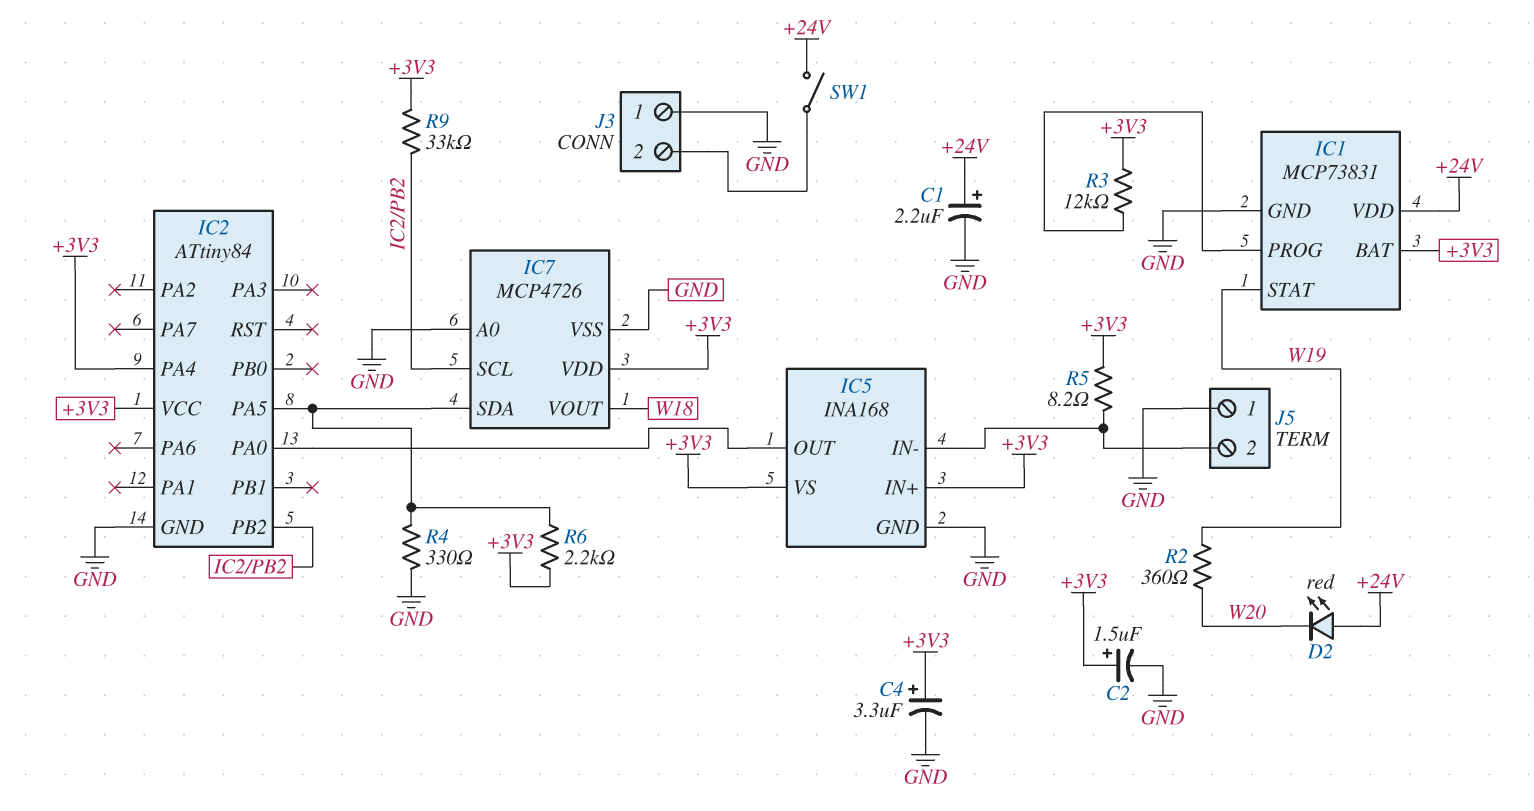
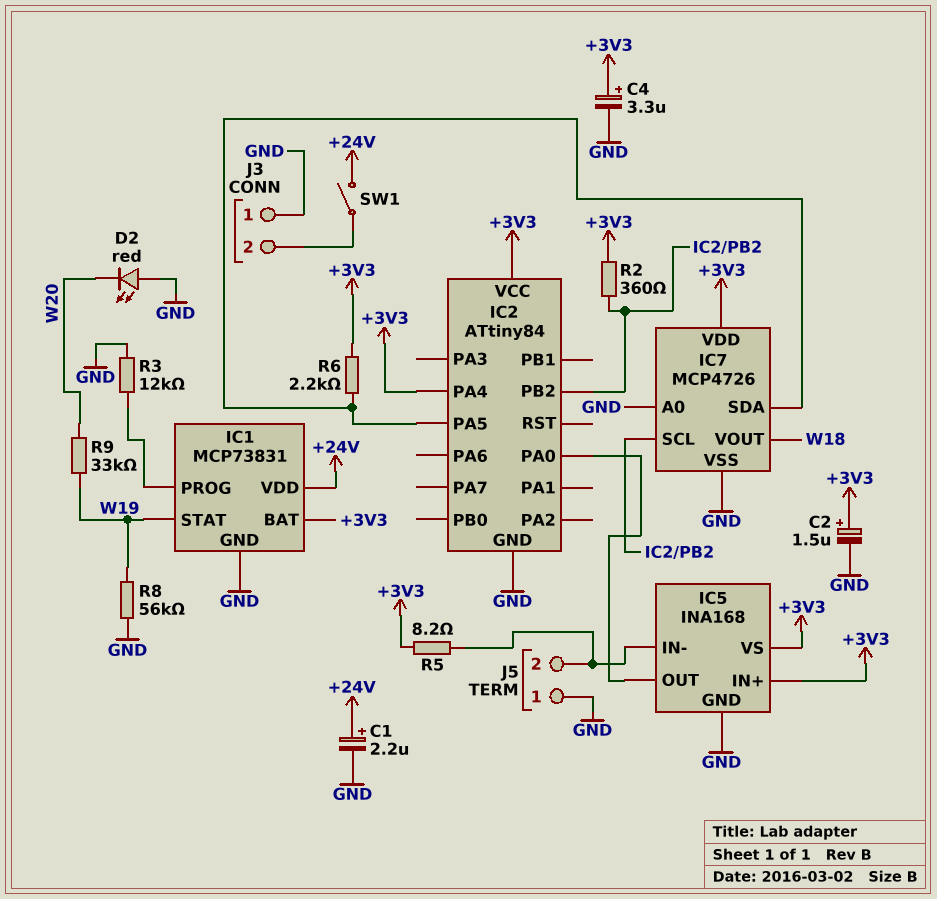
D2: LED red (A +24V, K W20) -> LED red (A GND, K W20)
R2: 360 (W19, W20) -> 360 (+3V3, IC2/PB2)
R3: 12k (+3V3, IC1/PROG) -> 12k (GND, IC1/PROG)
R4: 330 (GND, IC2/PA5) -> none
R8: none -> 56k (GND, W19)
R9: 33k (+3V3, IC2/PB2) -> 33k (W19, W20)

